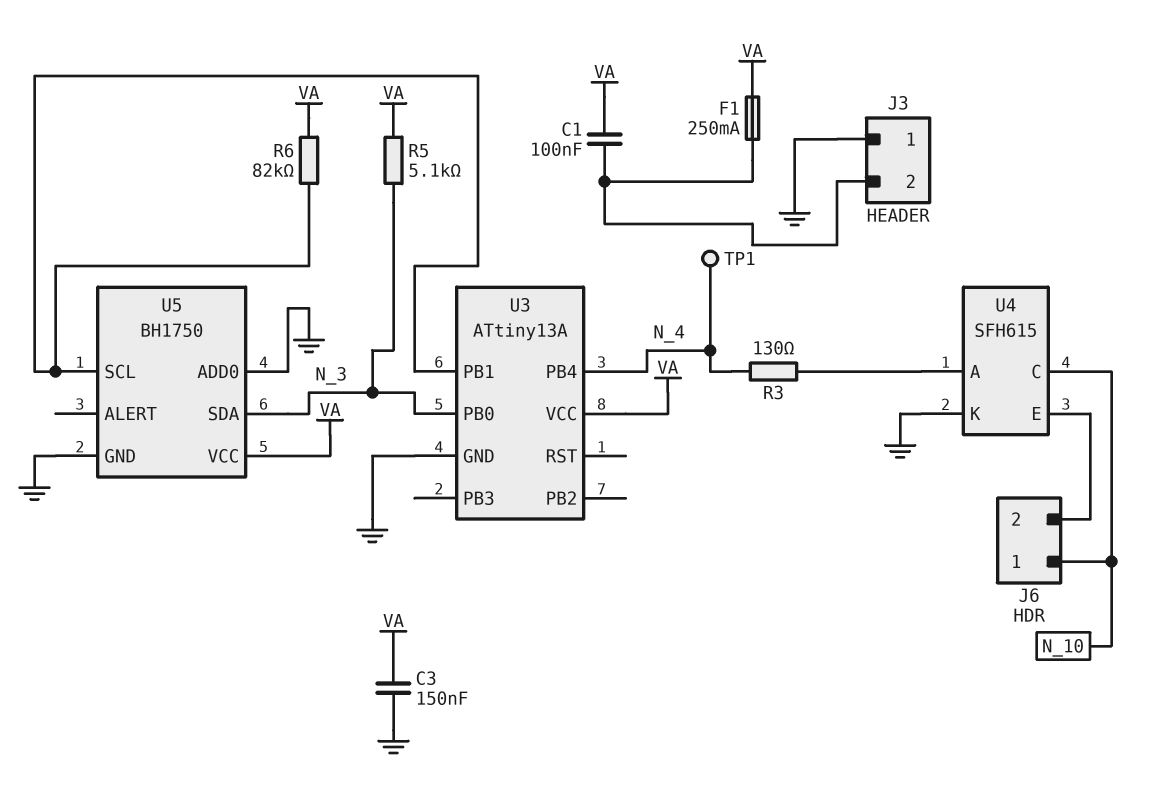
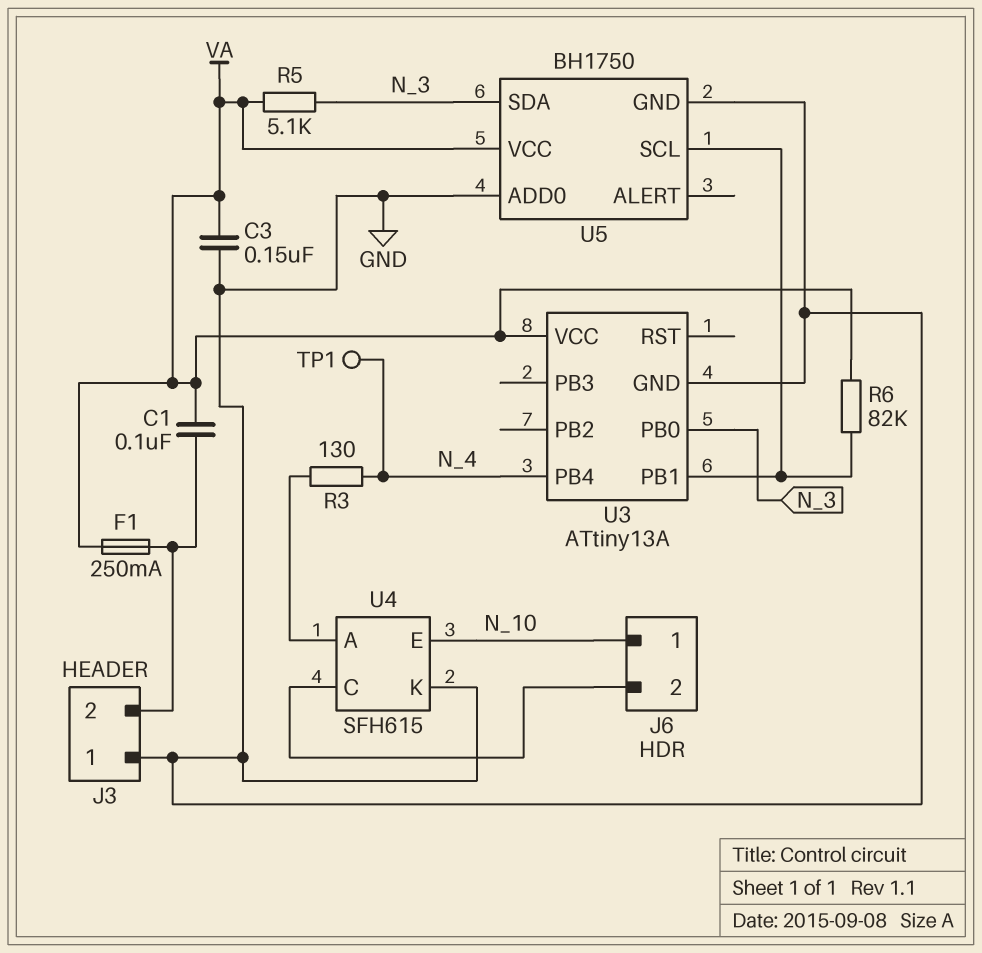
U4 pin C: N_10 -> J6/2
U4 pin E: J6/2 -> N_10

